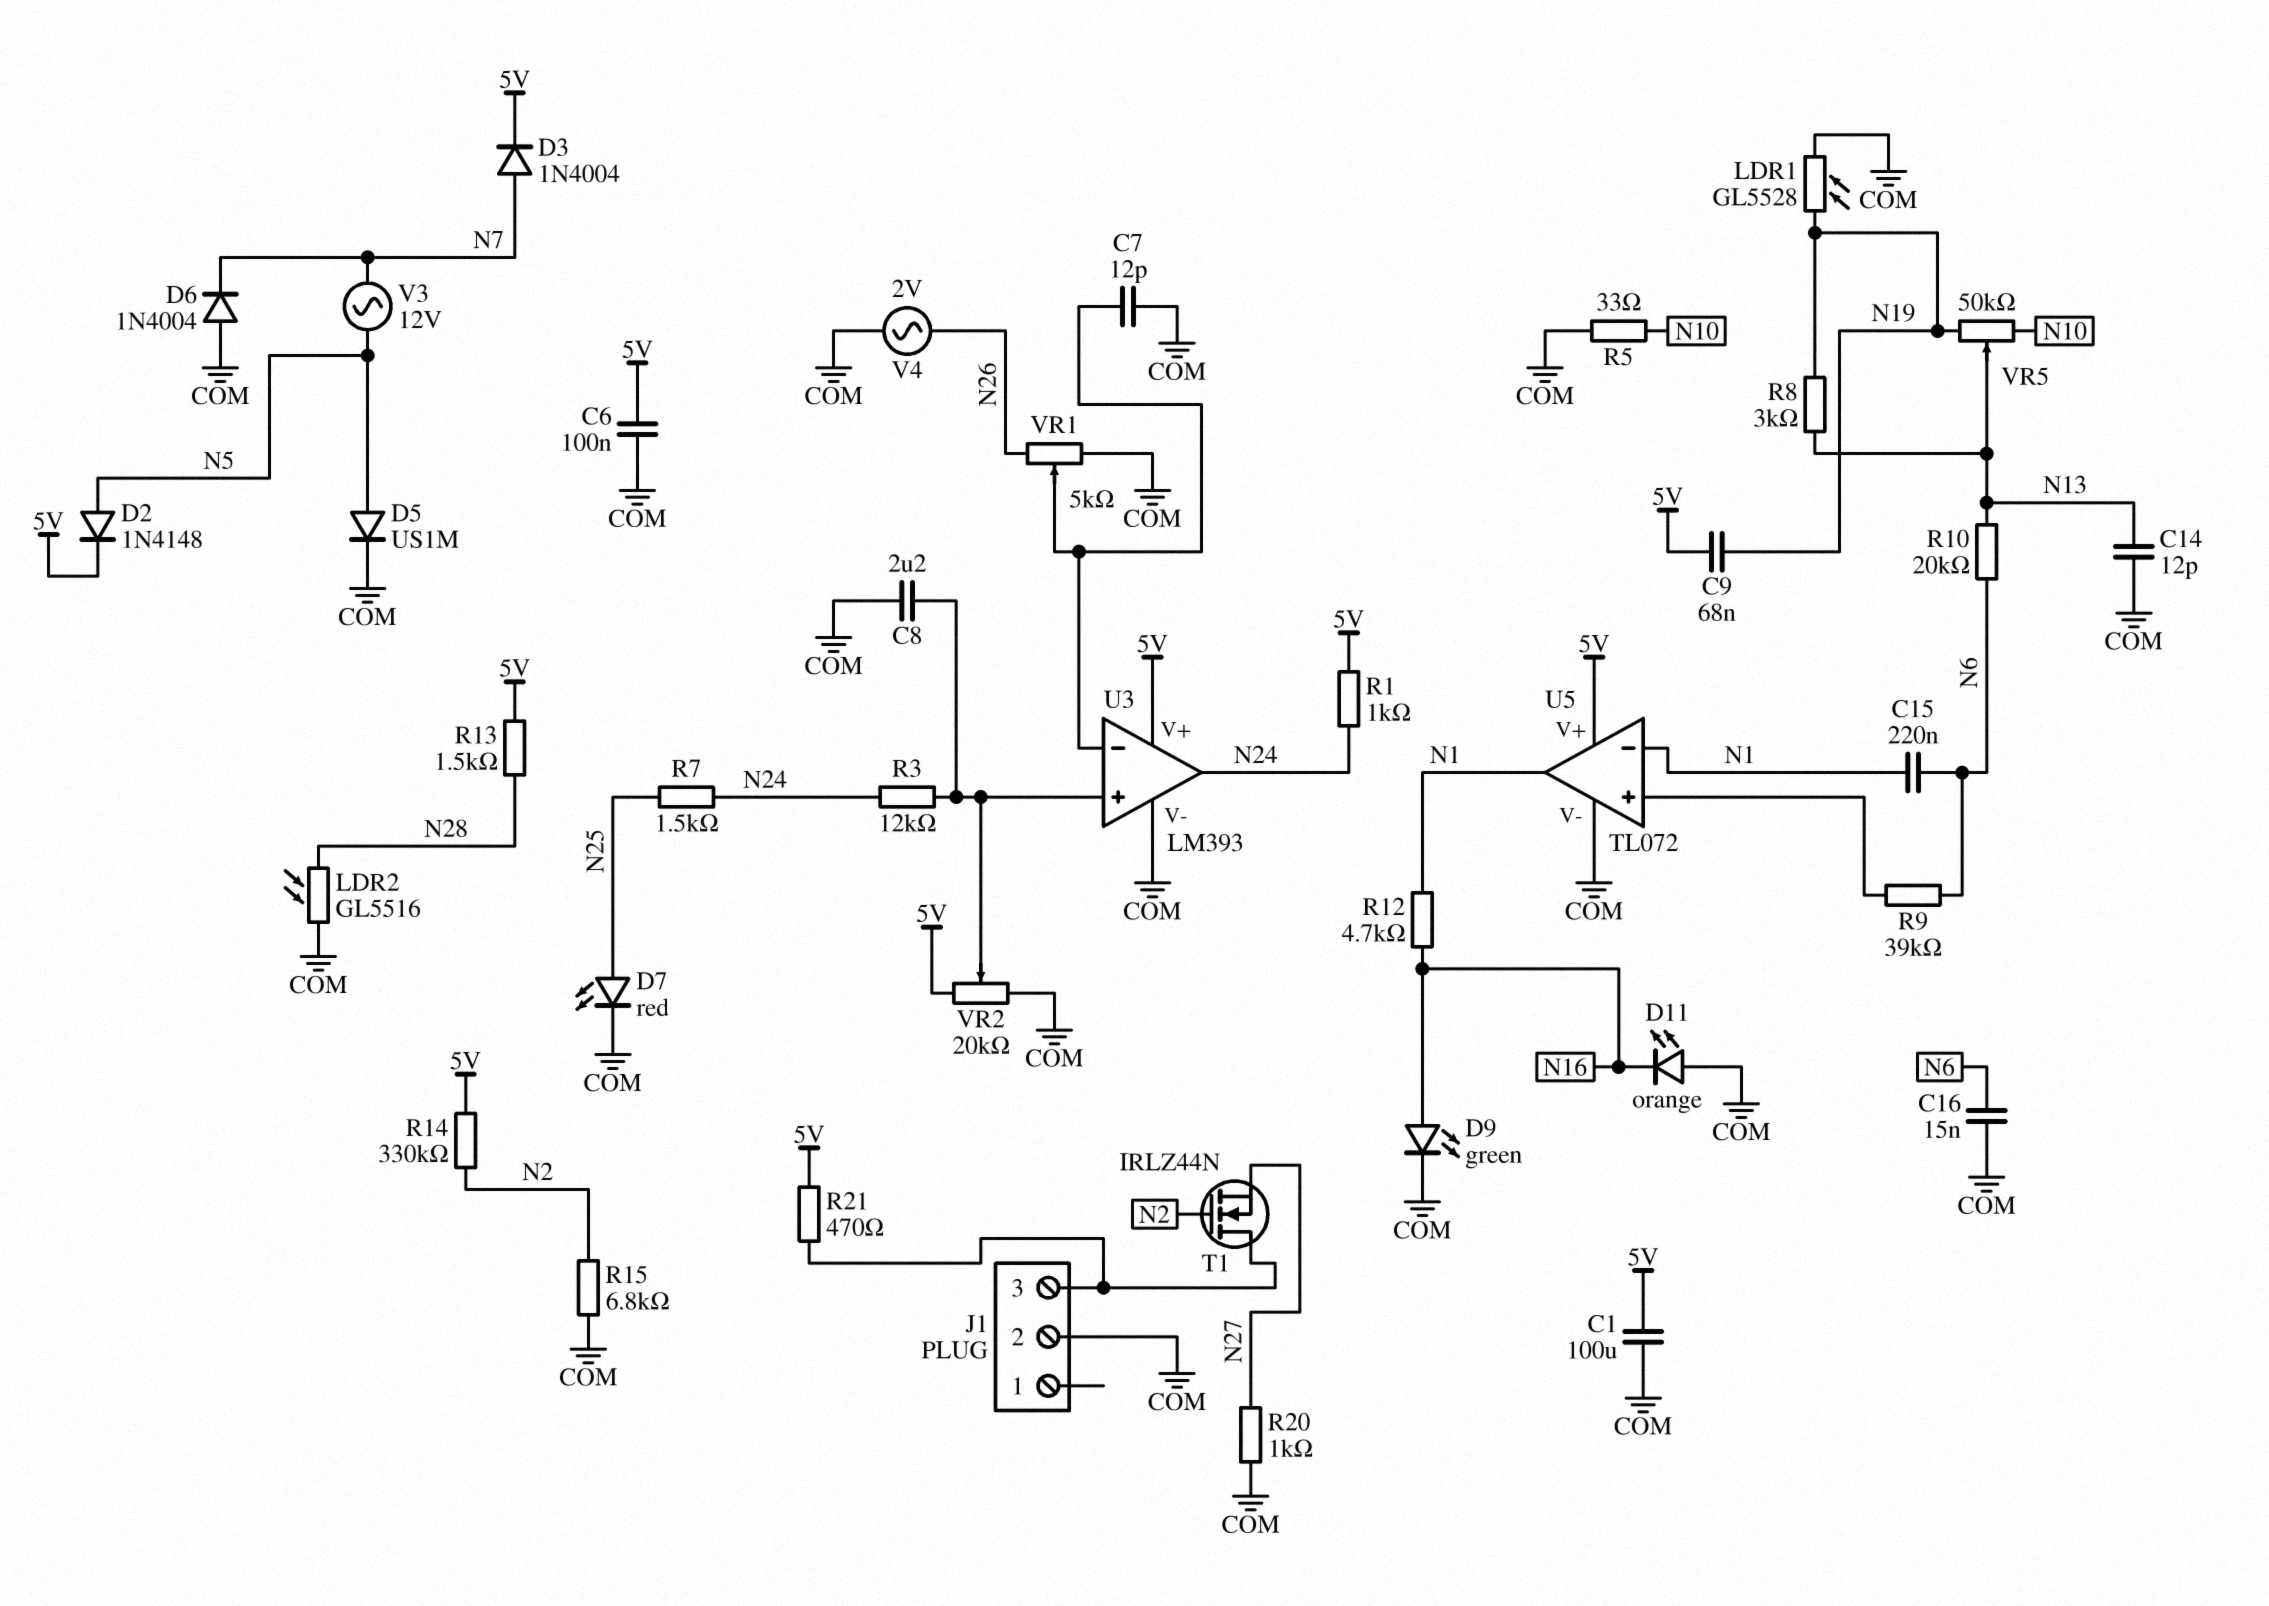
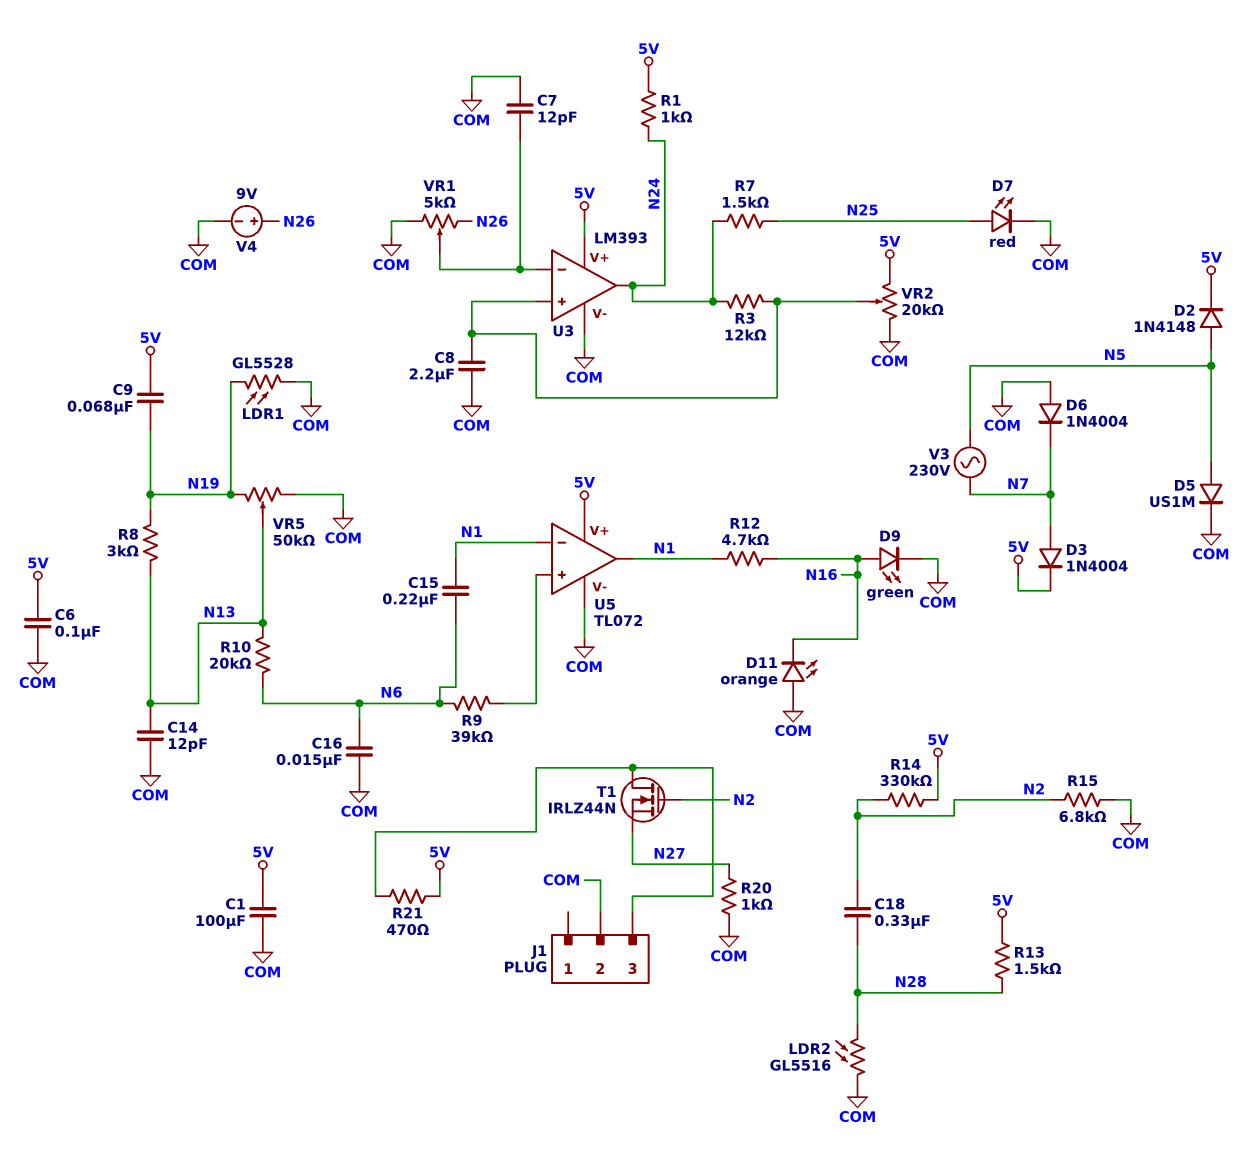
C18: none -> 330nF (N2, N28)
R5: 33 (COM, N10) -> none
V3: AC 12V (N5, N7) -> AC 230V (N5, N7)
V4: AC 2V (COM, N26) -> 9V (plus N26, minus COM)
VR5: 50k (N10, N19, wiper N13) -> 50k (COM, N19, wiper N13)

